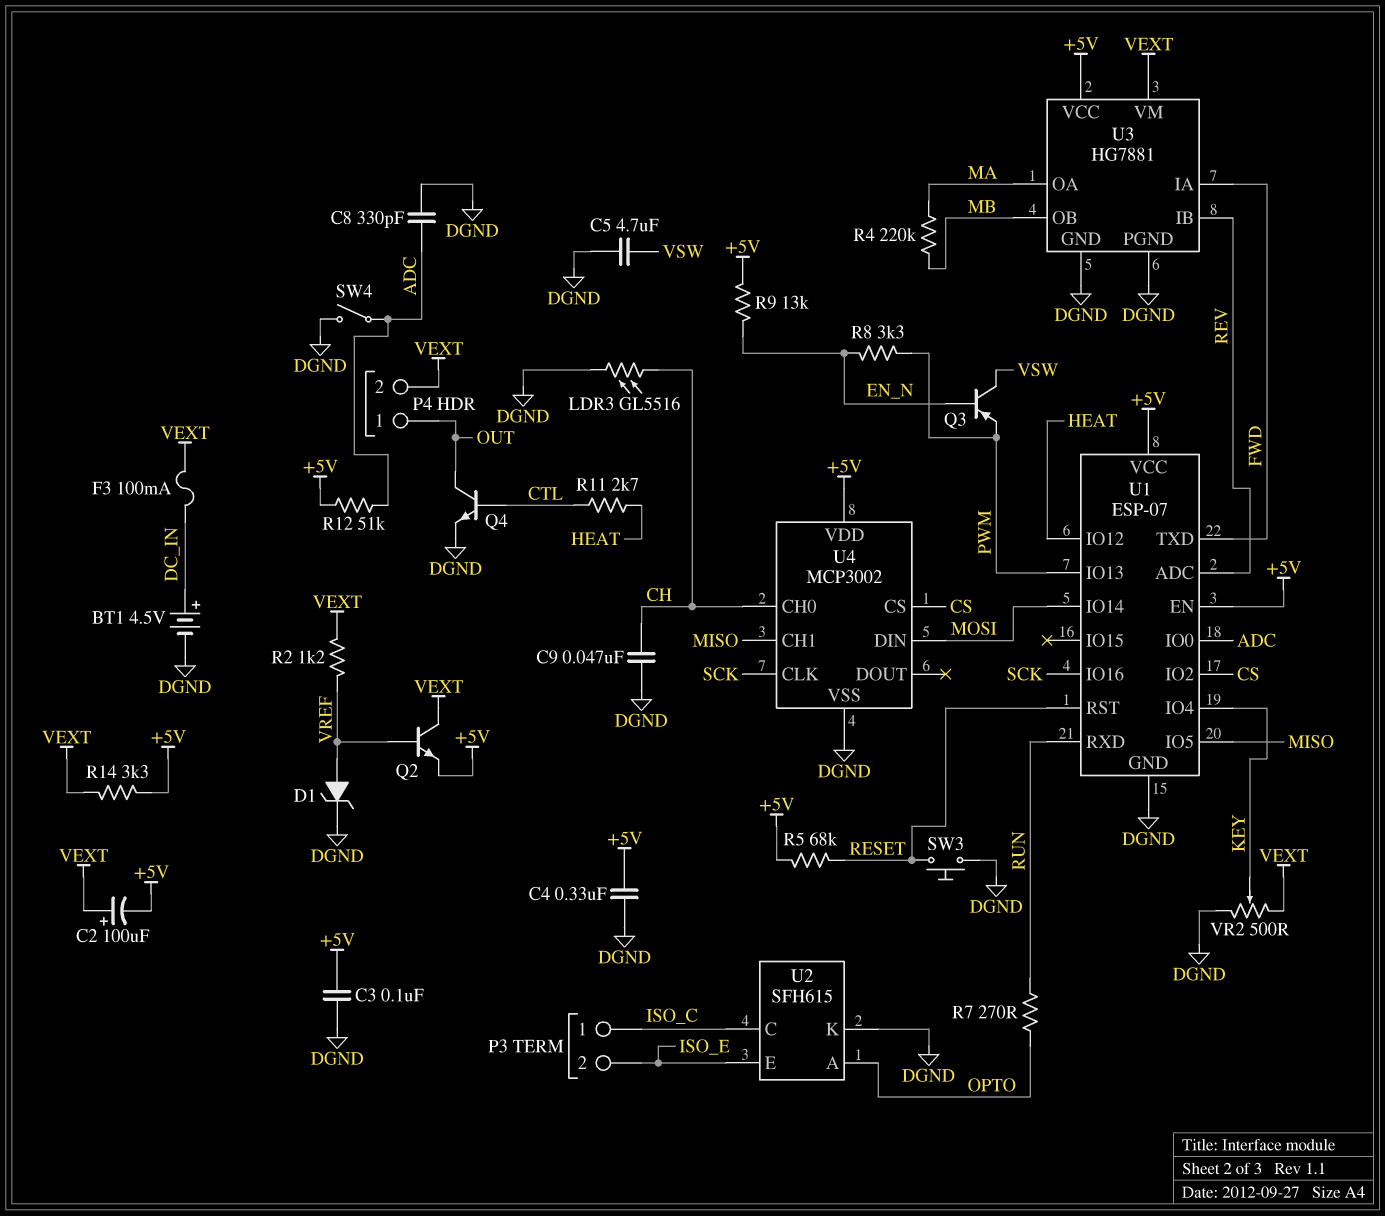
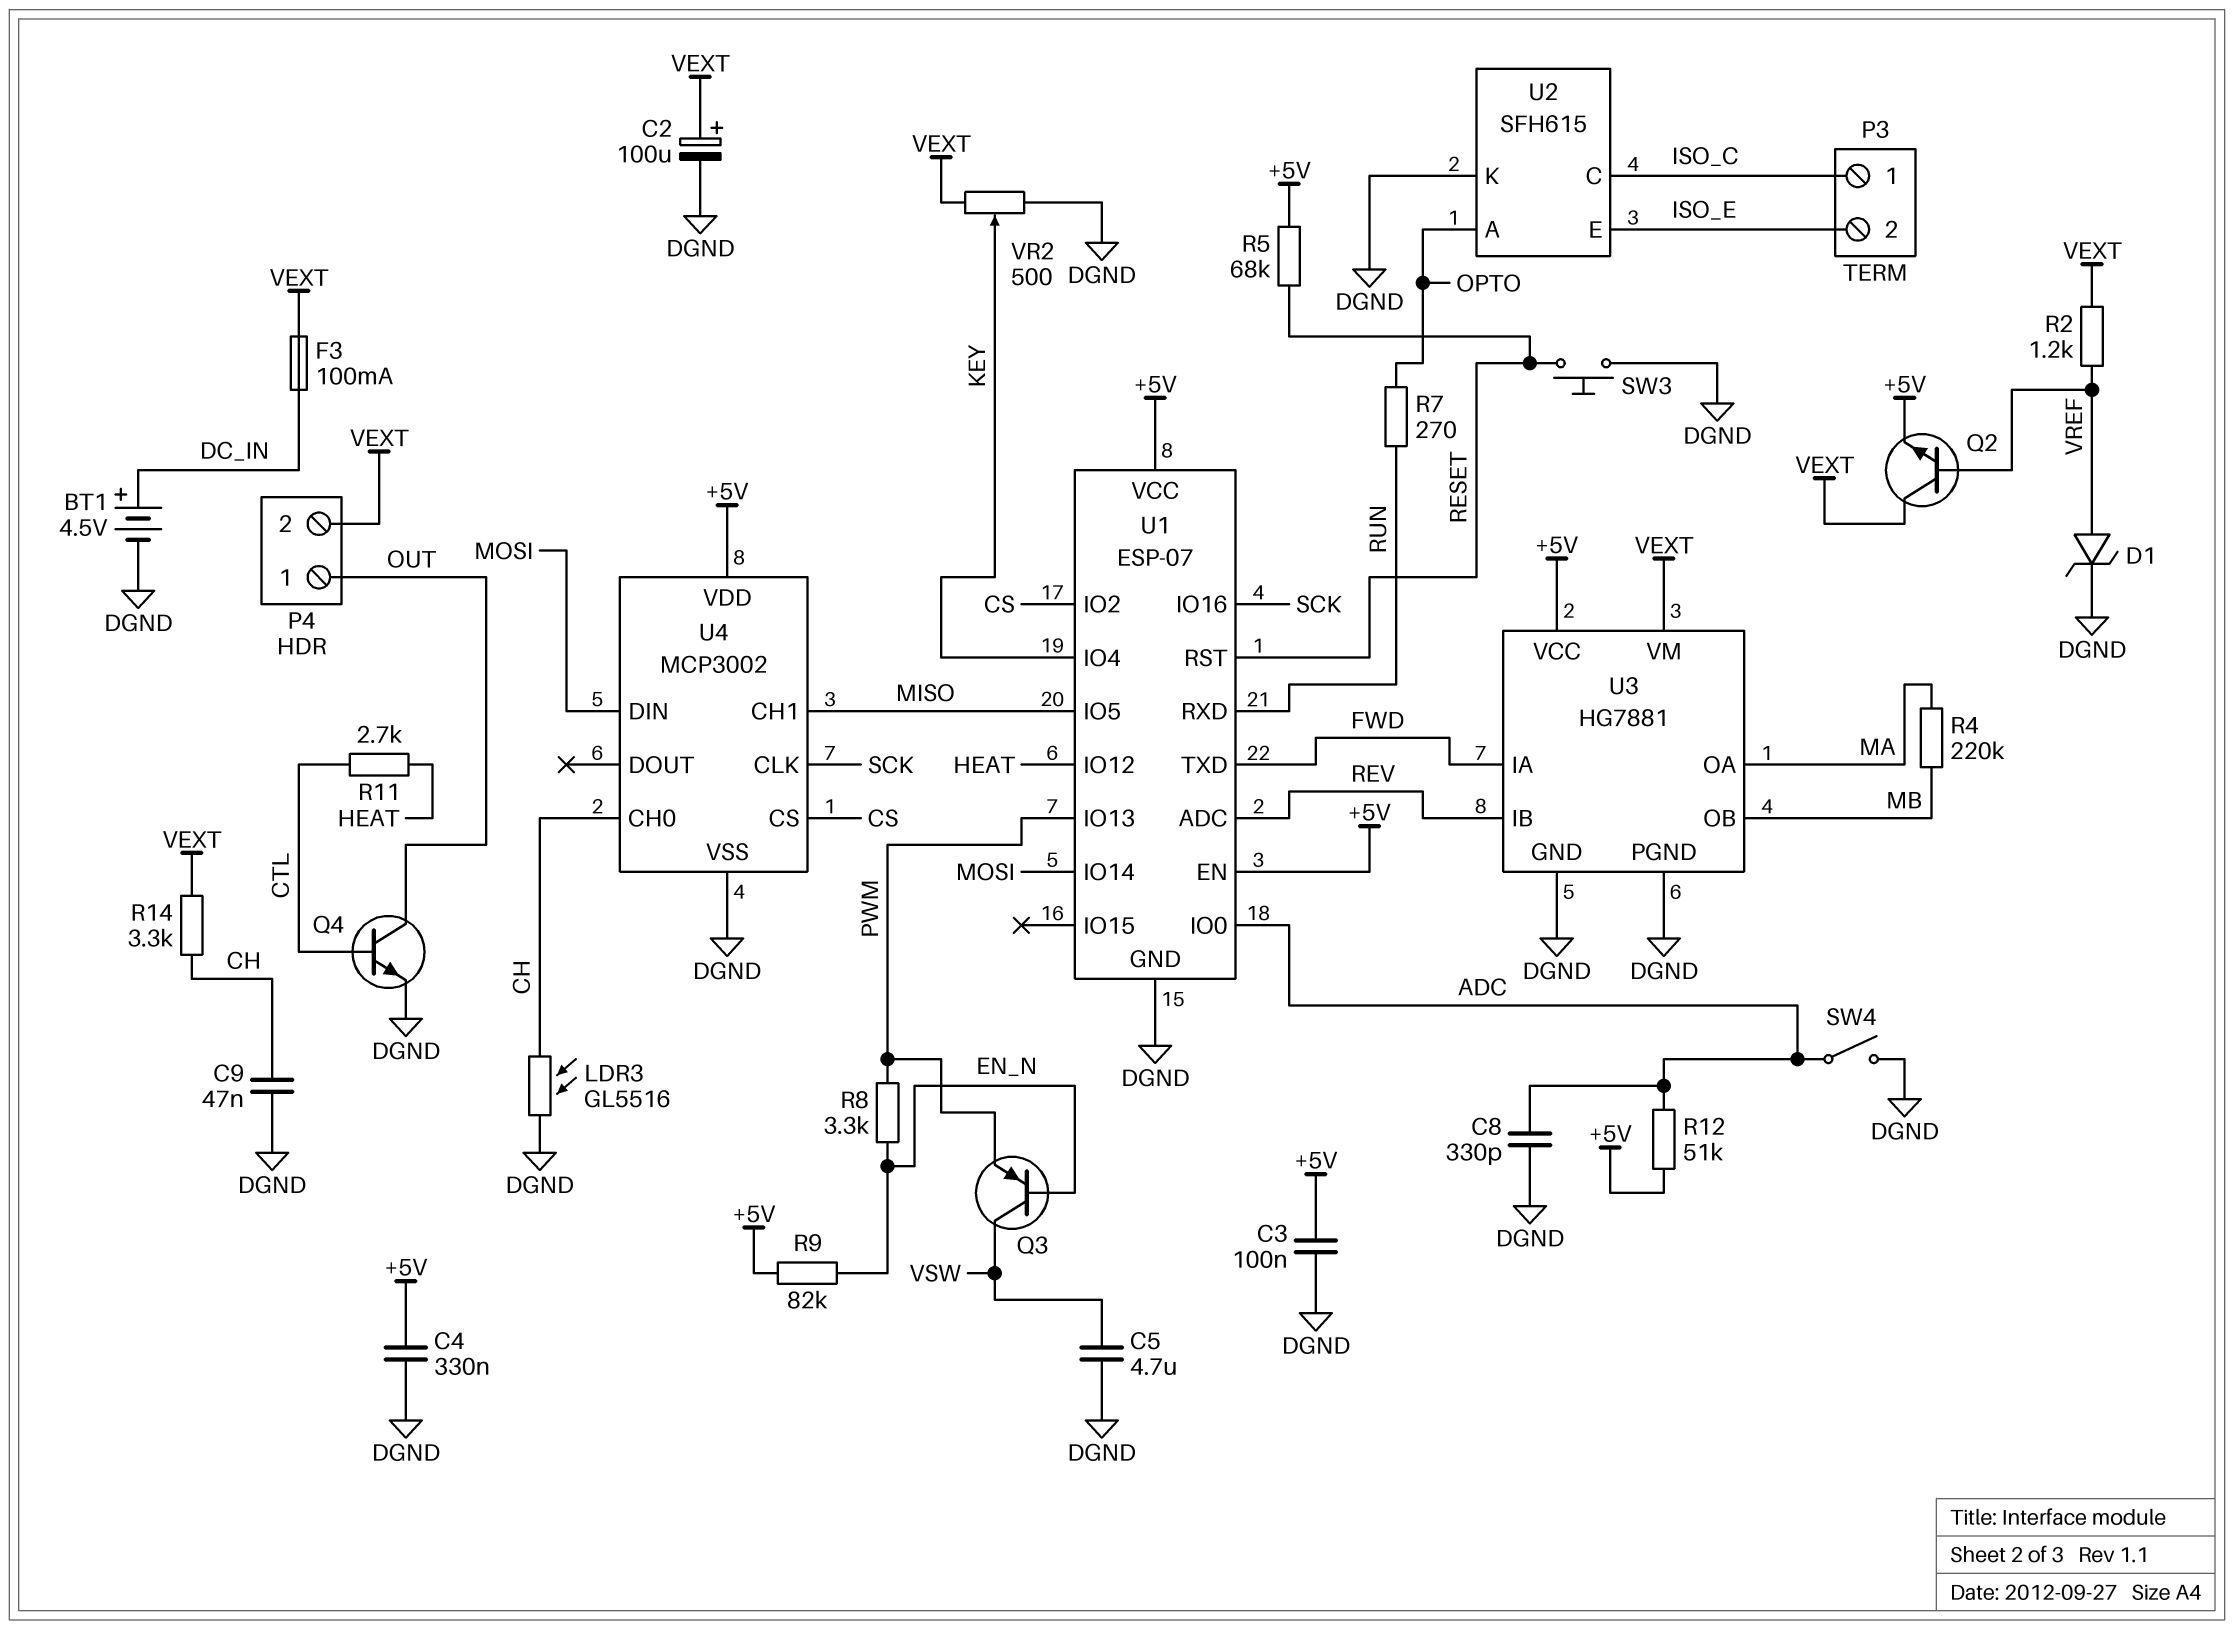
C2: 100uF (plus VEXT, minus +5V) -> 100uF (plus VEXT, minus DGND)
R9: 13k (+5V, EN_N) -> 82k (+5V, EN_N)
R14: 3.3k (+5V, VEXT) -> 3.3k (CH, VEXT)

